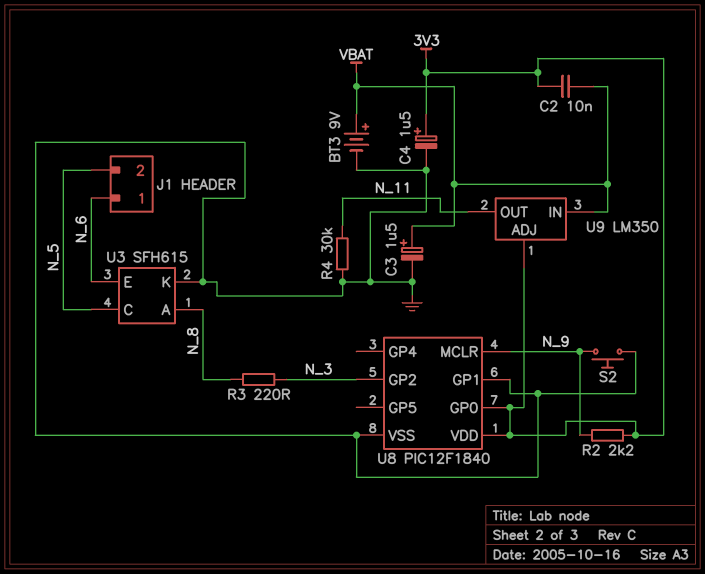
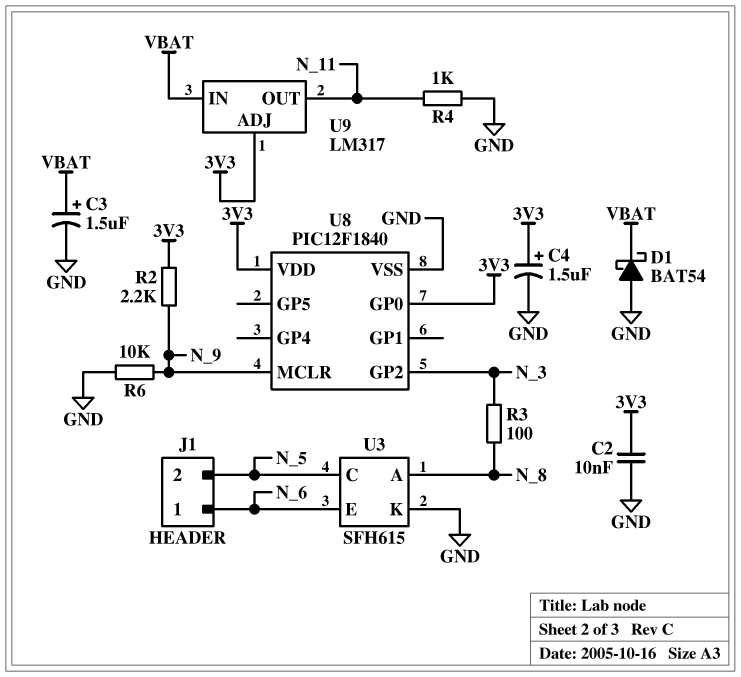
BT3: 9V (plus VBAT, minus GND) -> none
C2: 10nF (3V3, VBAT) -> 10nF (3V3, GND)
D1: none -> schottky BAT54 (A GND, K VBAT)
R3: 220 (N_3, N_8) -> 100 (N_3, N_8)
R4: 30k (GND, N_11) -> 1k (GND, N_11)
R6: none -> 10k (GND, N_9)
S2: button (GND, N_9) -> none
U8 pin GP1: GND -> none
U9: LM350 -> LM317

